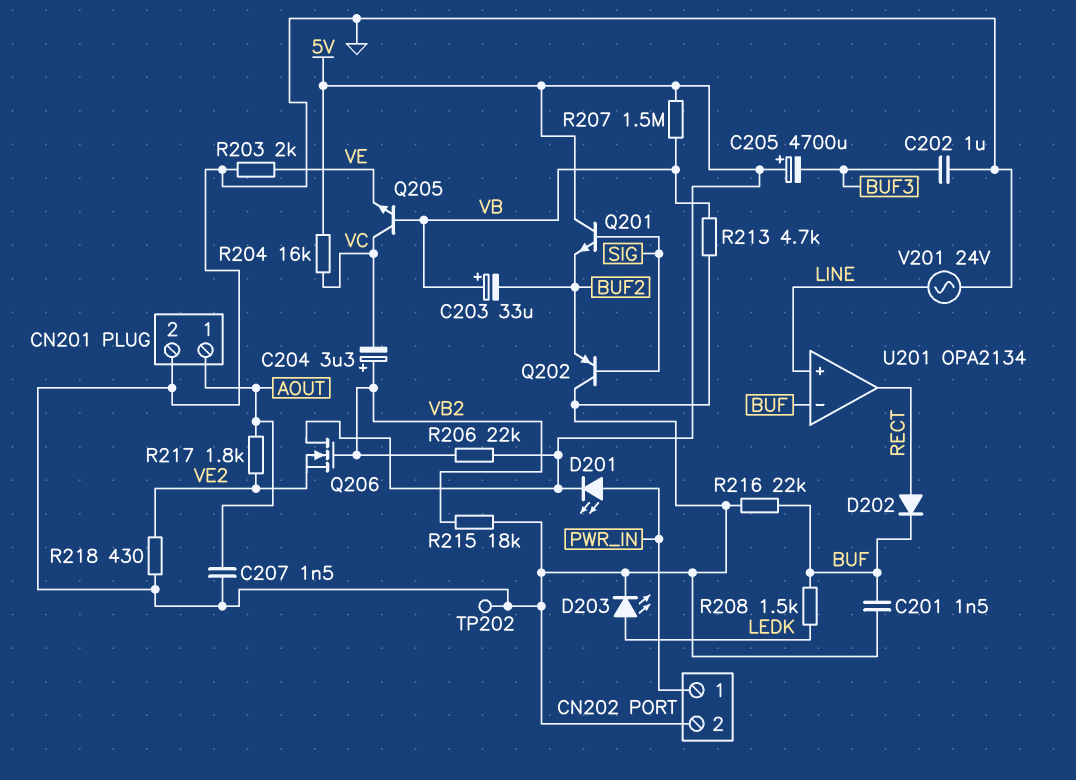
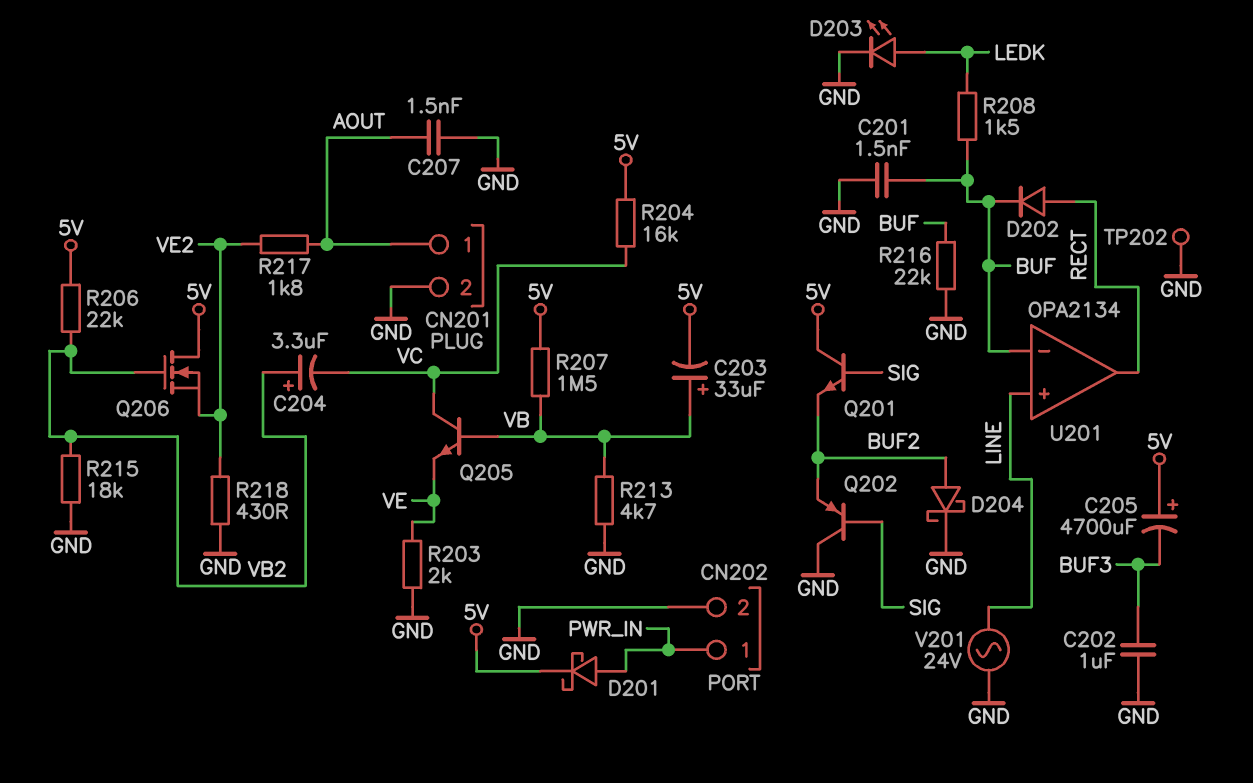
C203: 33uF (plus VB, minus BUF2) -> 33uF (plus VB, minus 5V)
D201: LED (A PWR_IN, K 5V) -> schottky (A PWR_IN, K 5V)
D204: none -> schottky (A BUF2, K GND)

